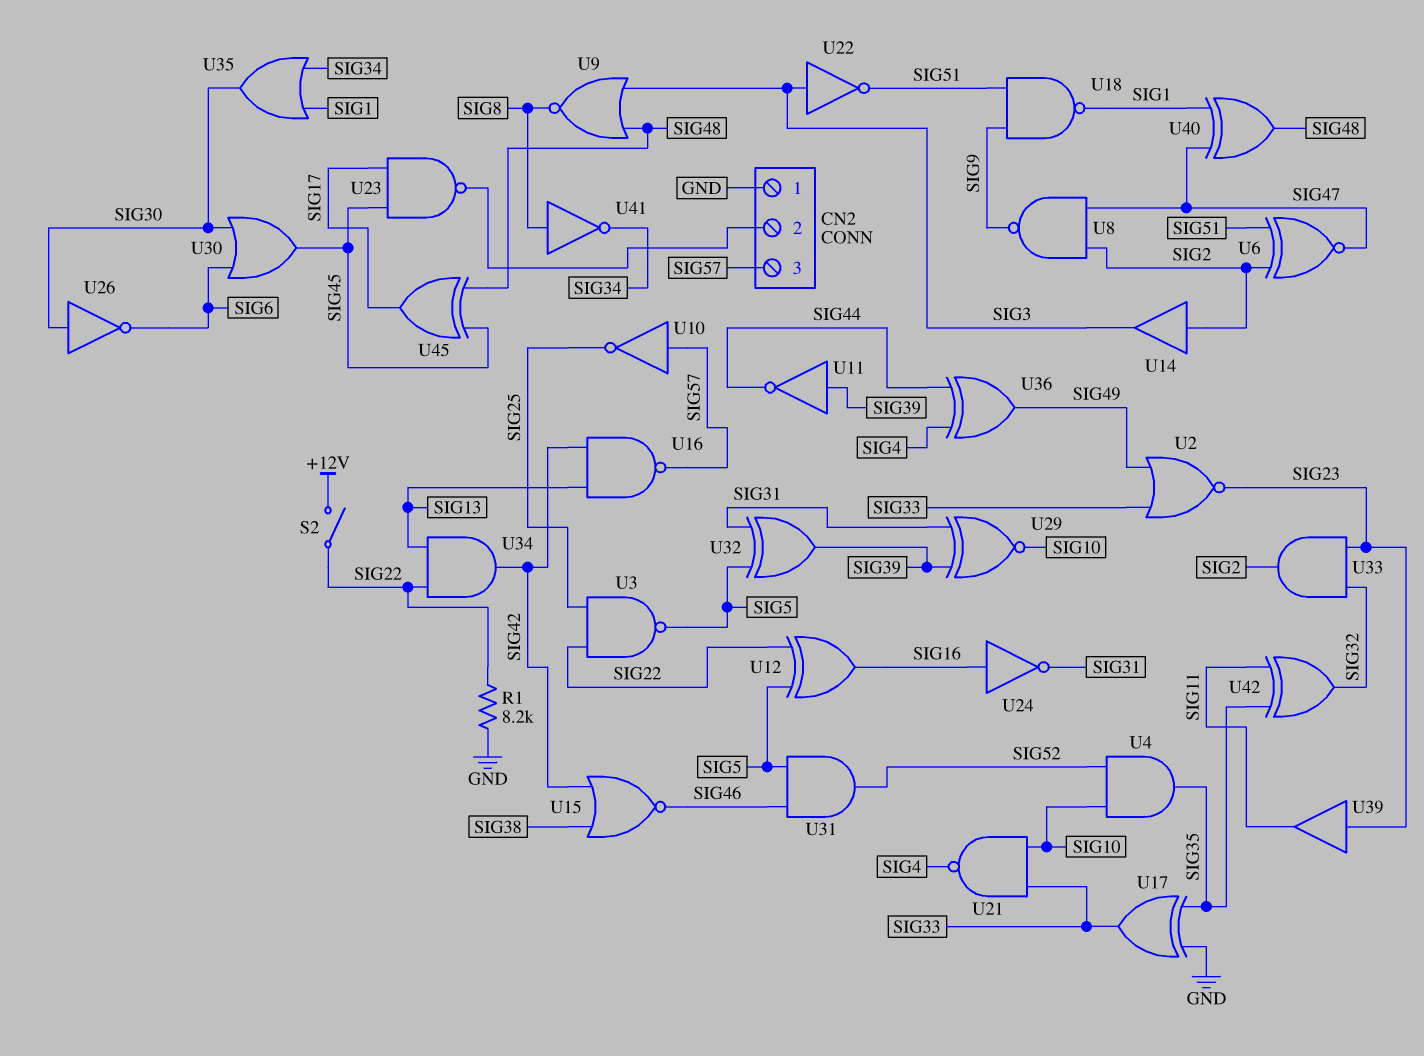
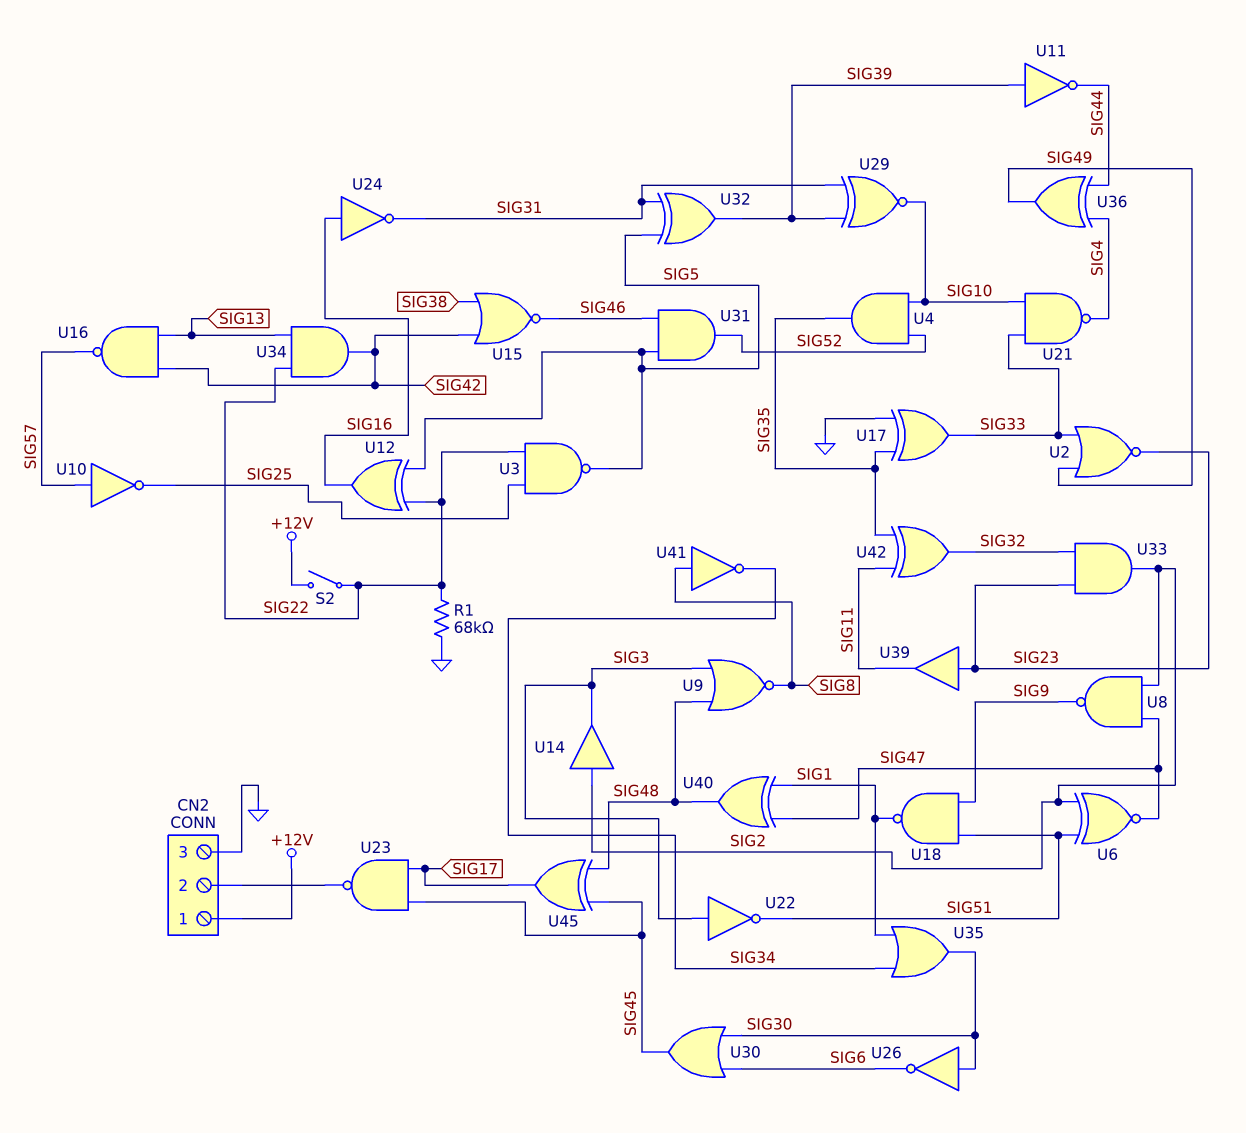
CN2 pin 1: GND -> +12V
CN2 pin 3: SIG57 -> GND
R1: 8.2k (GND, SIG22) -> 68k (GND, SIG22)

